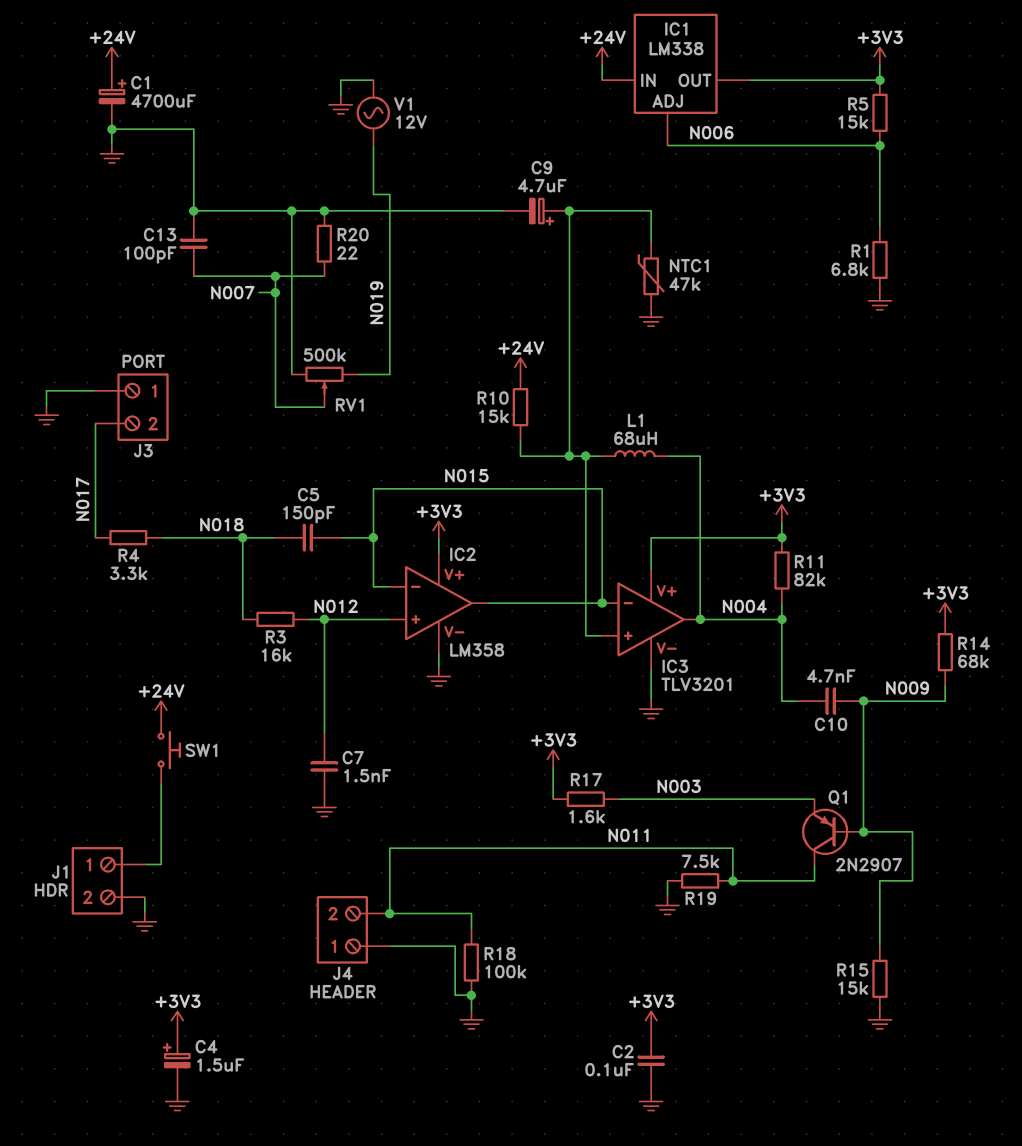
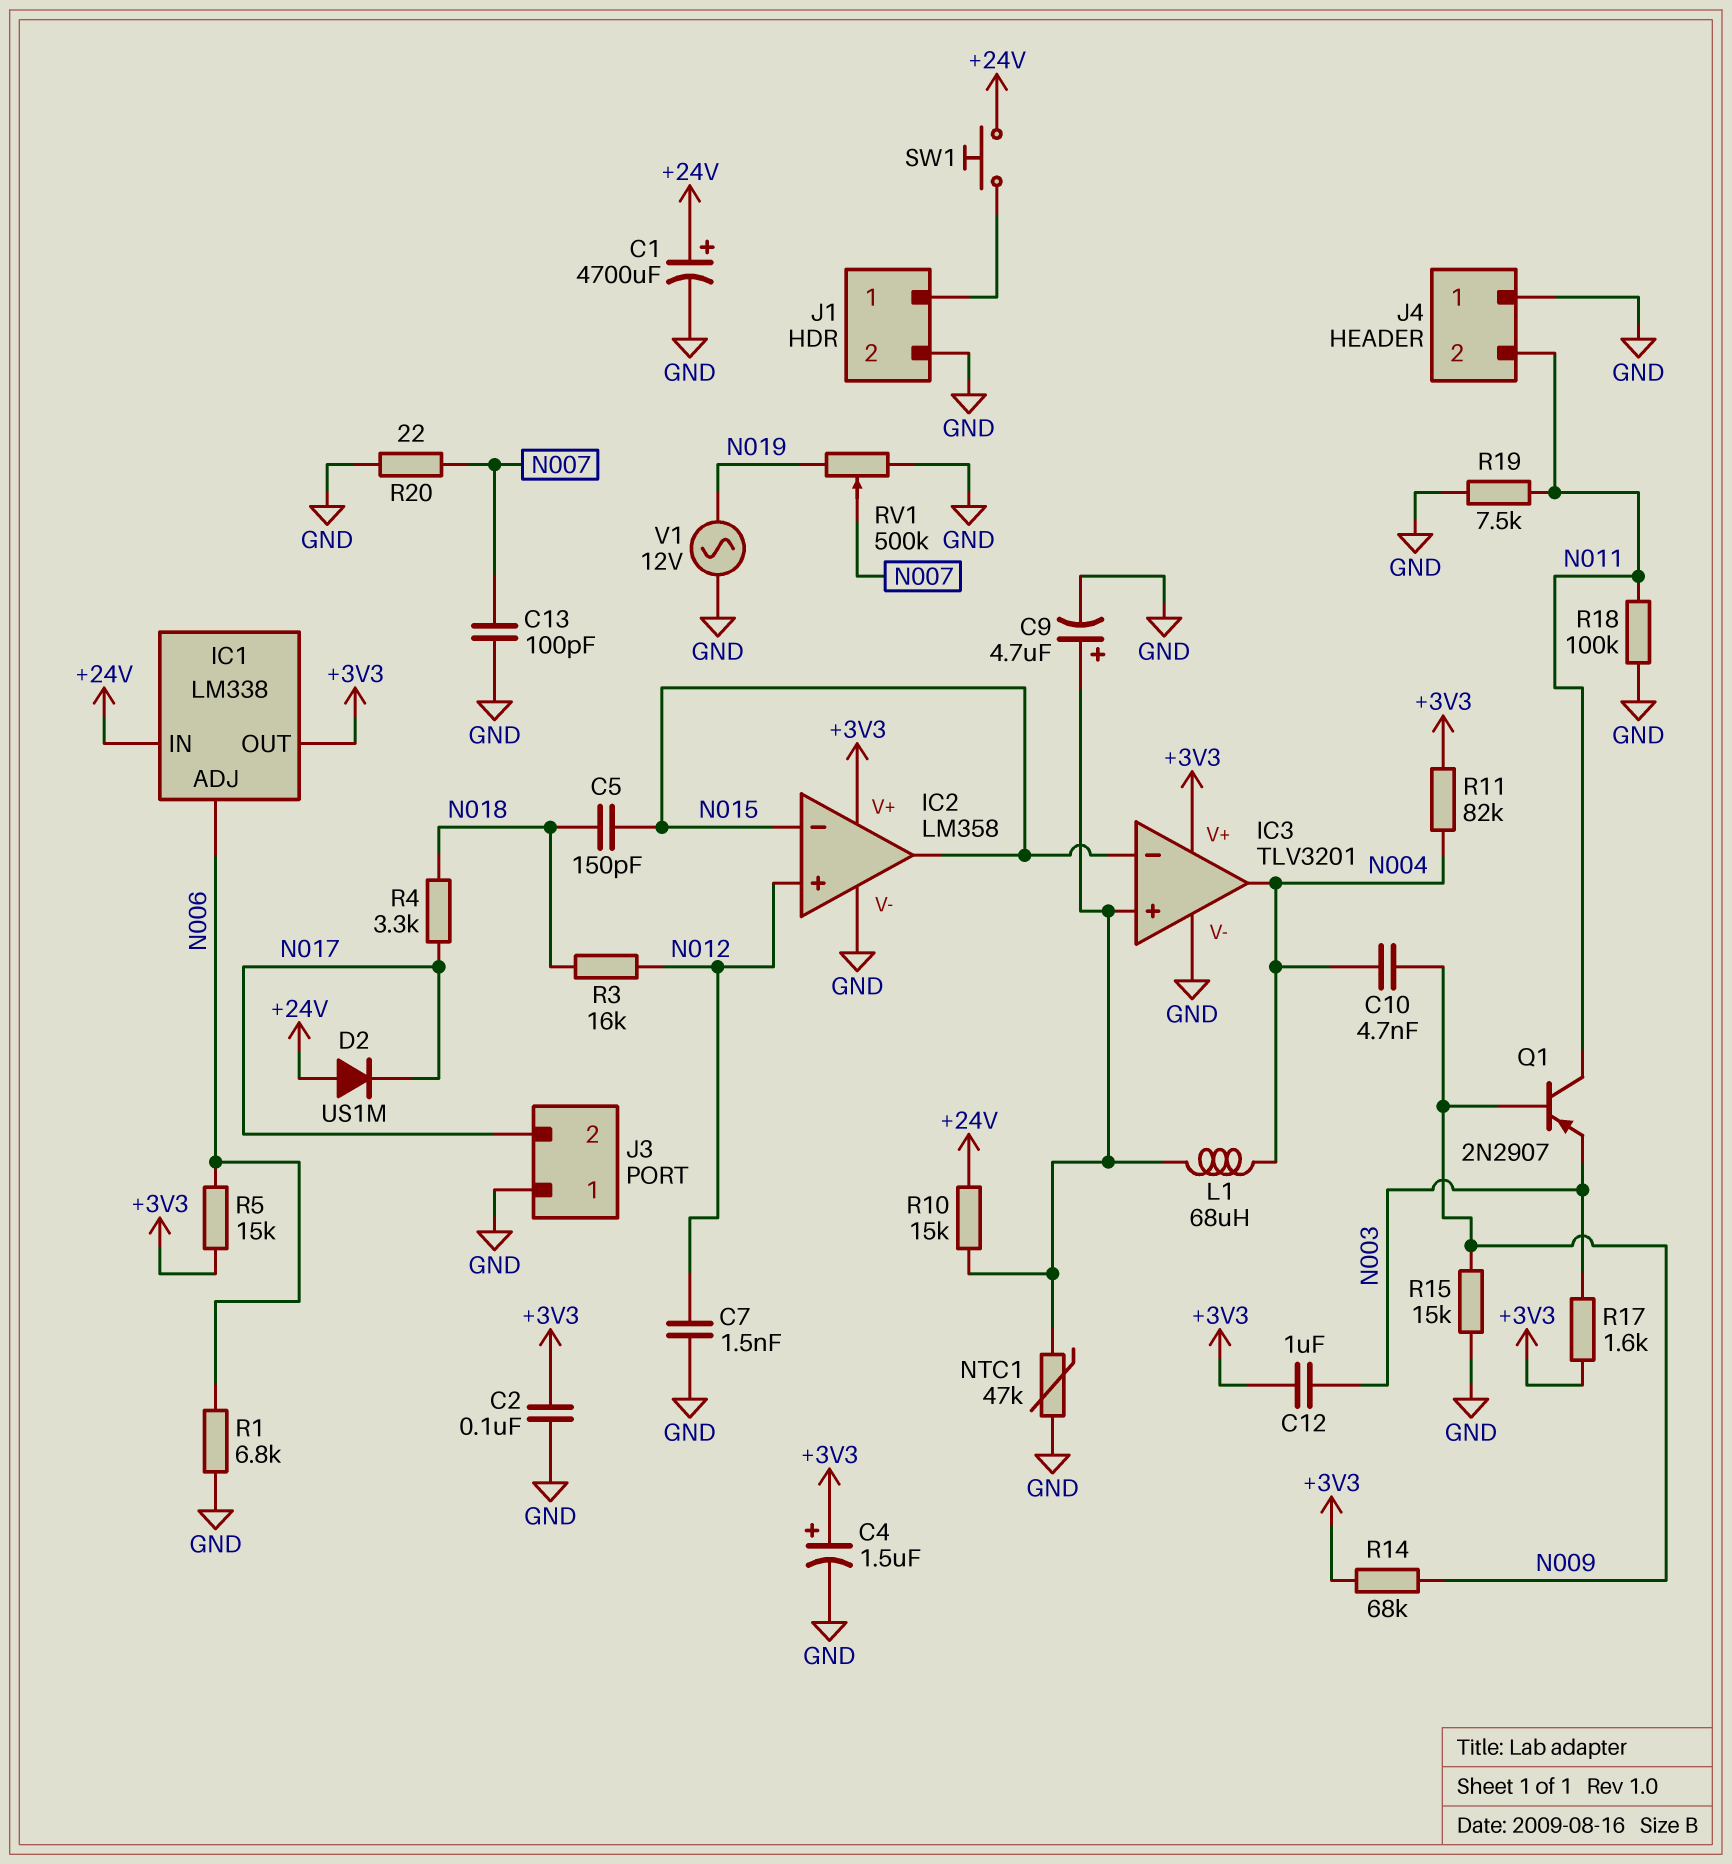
C12: none -> 1uF (+3V3, N003)
D2: none -> diode US1M (A +24V, K N017)

